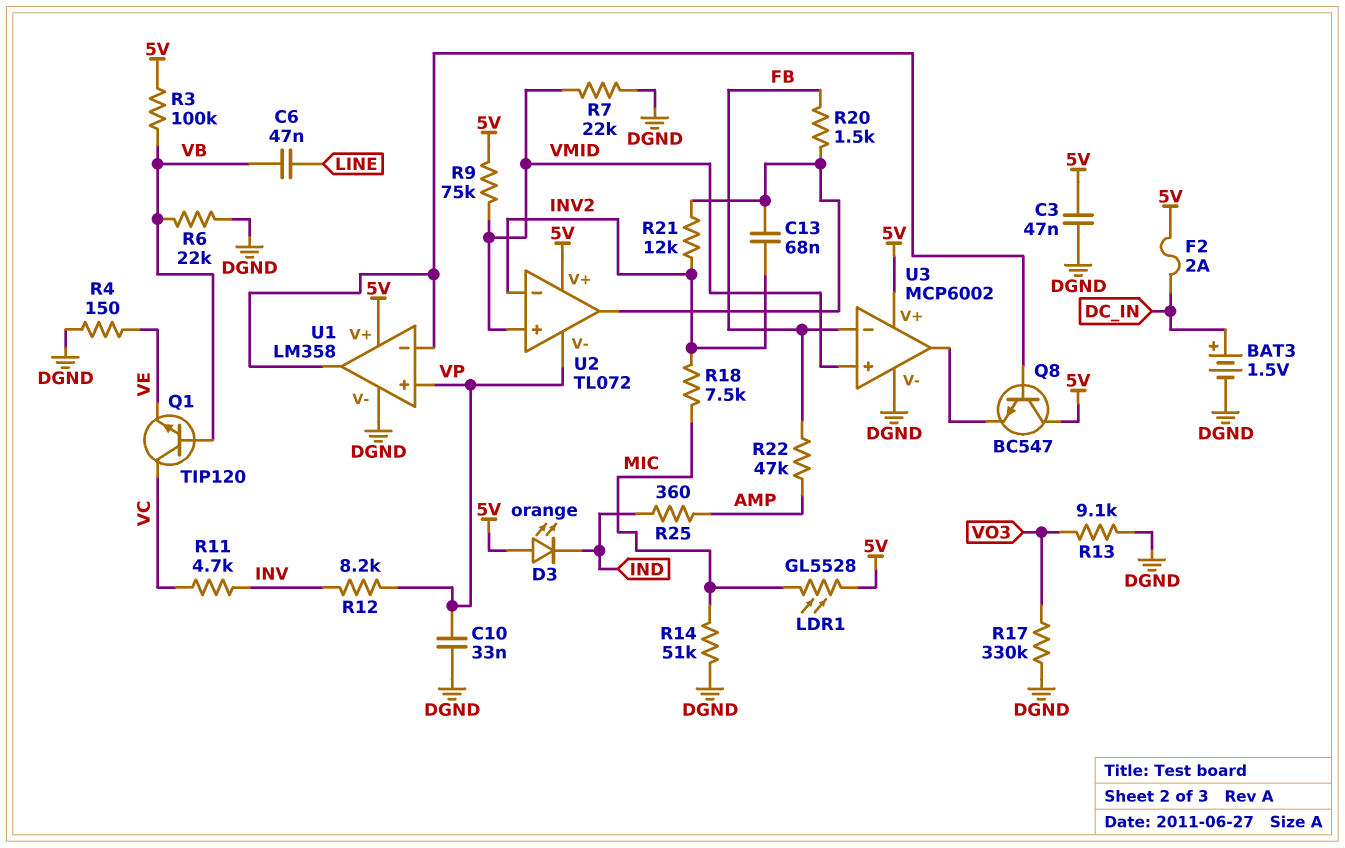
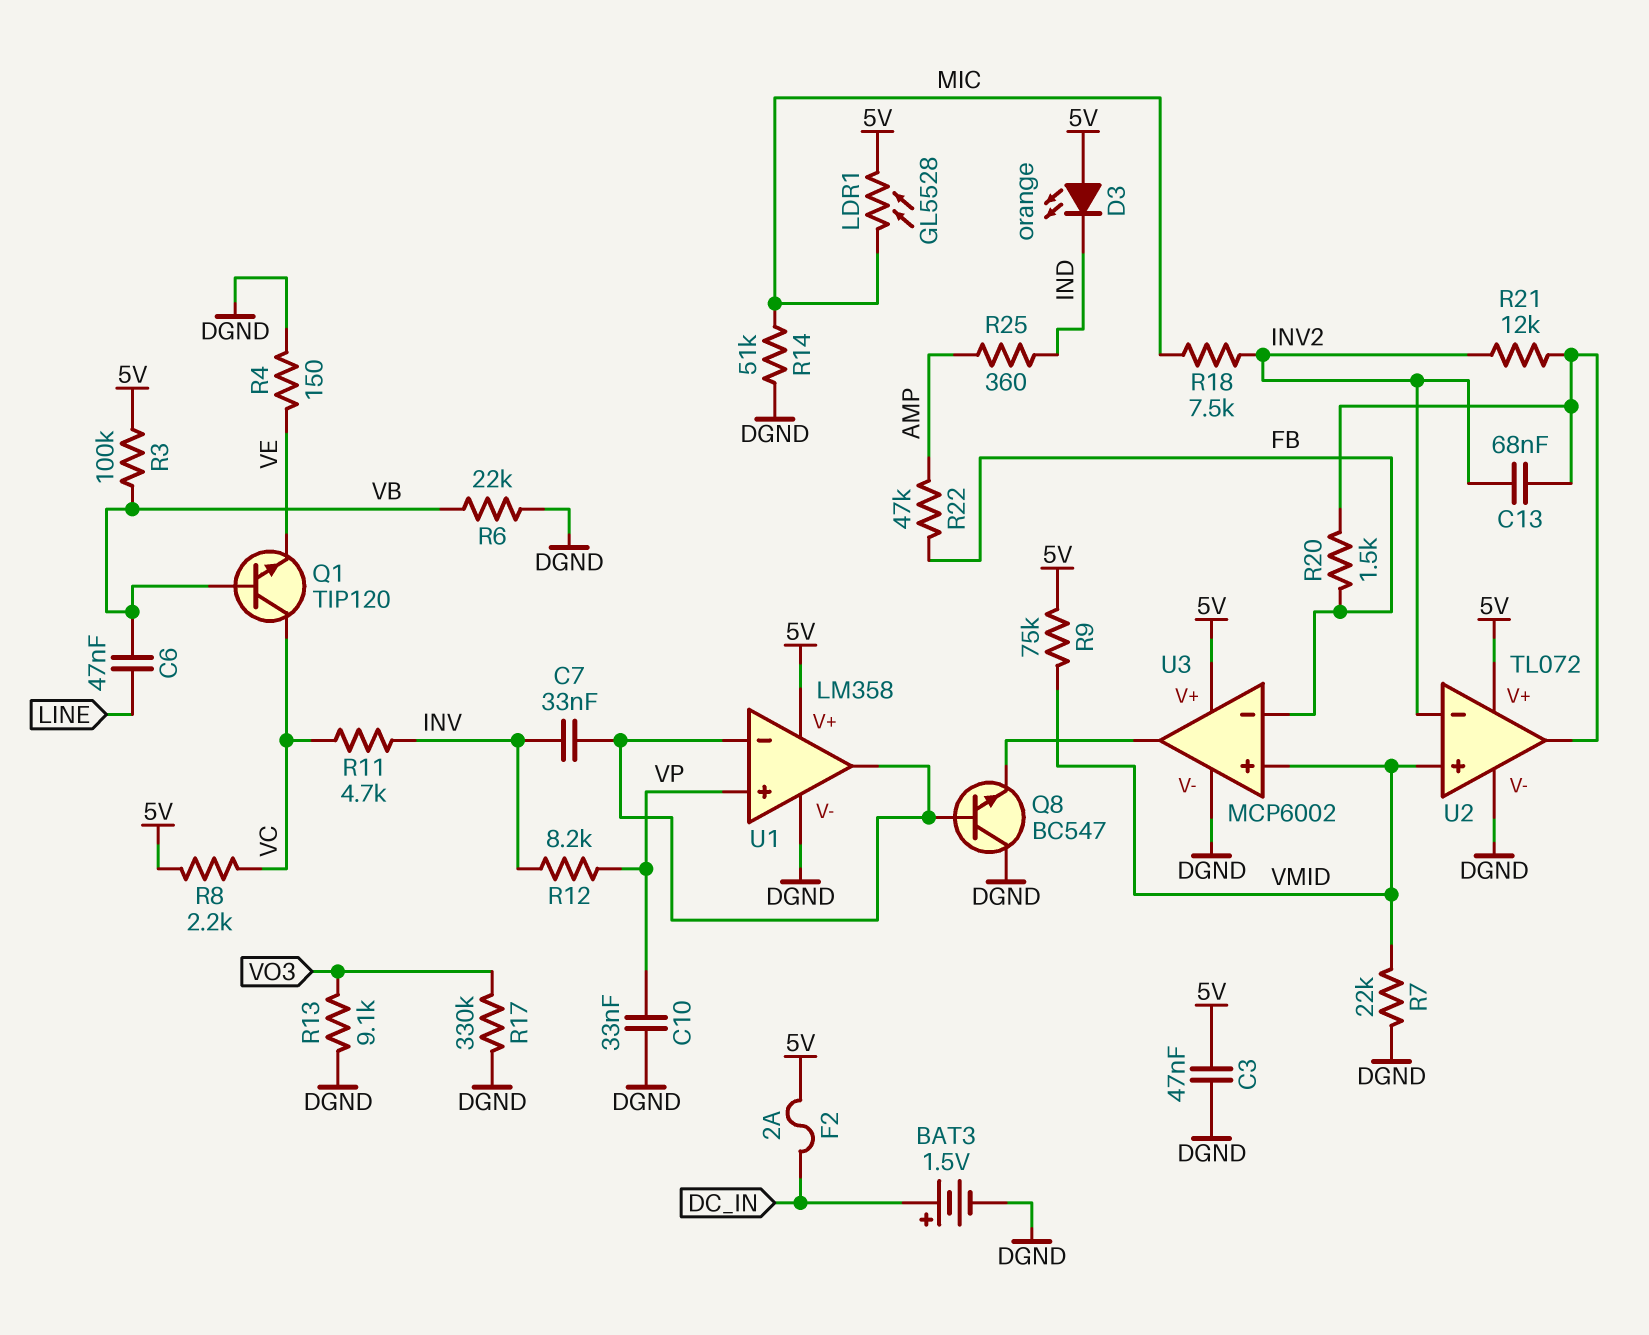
C7: none -> 33nF (INV, U1/in-)
Q8: NPN BC547 (B U1/in-, C 5V, E U3/out) -> NPN BC547 (B U1/in-, C DGND, E U3/out)
R8: none -> 2.2k (5V, VC)
U2 pin V-: VP -> DGND

